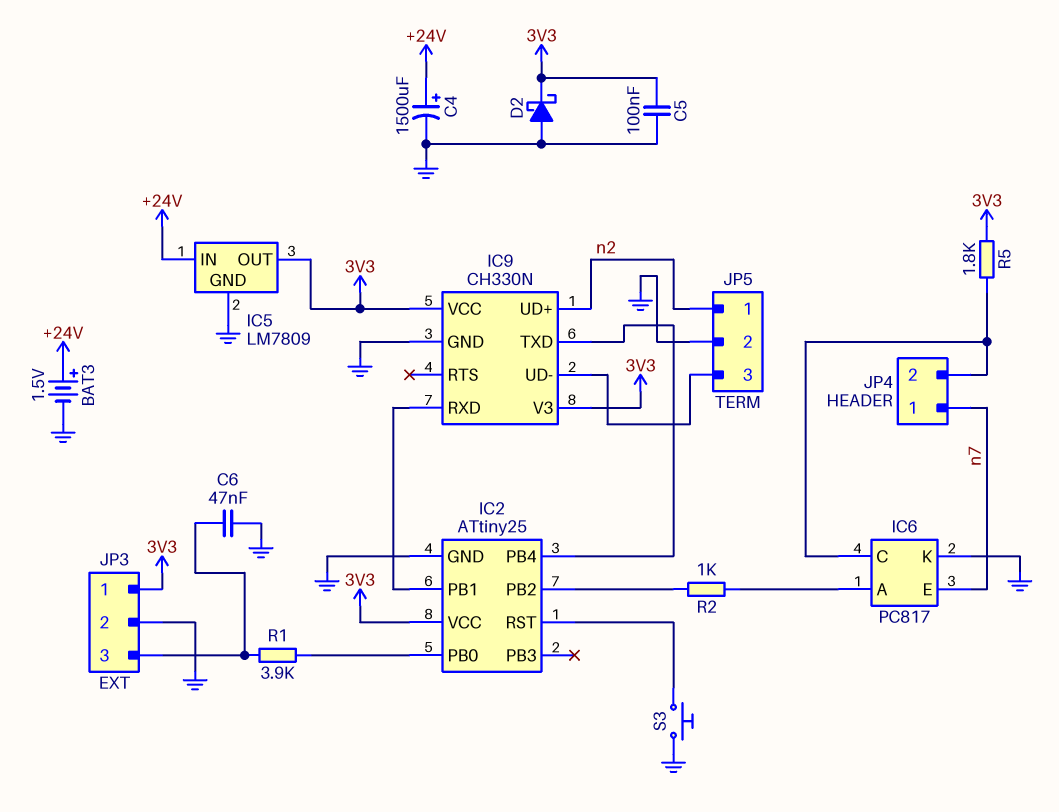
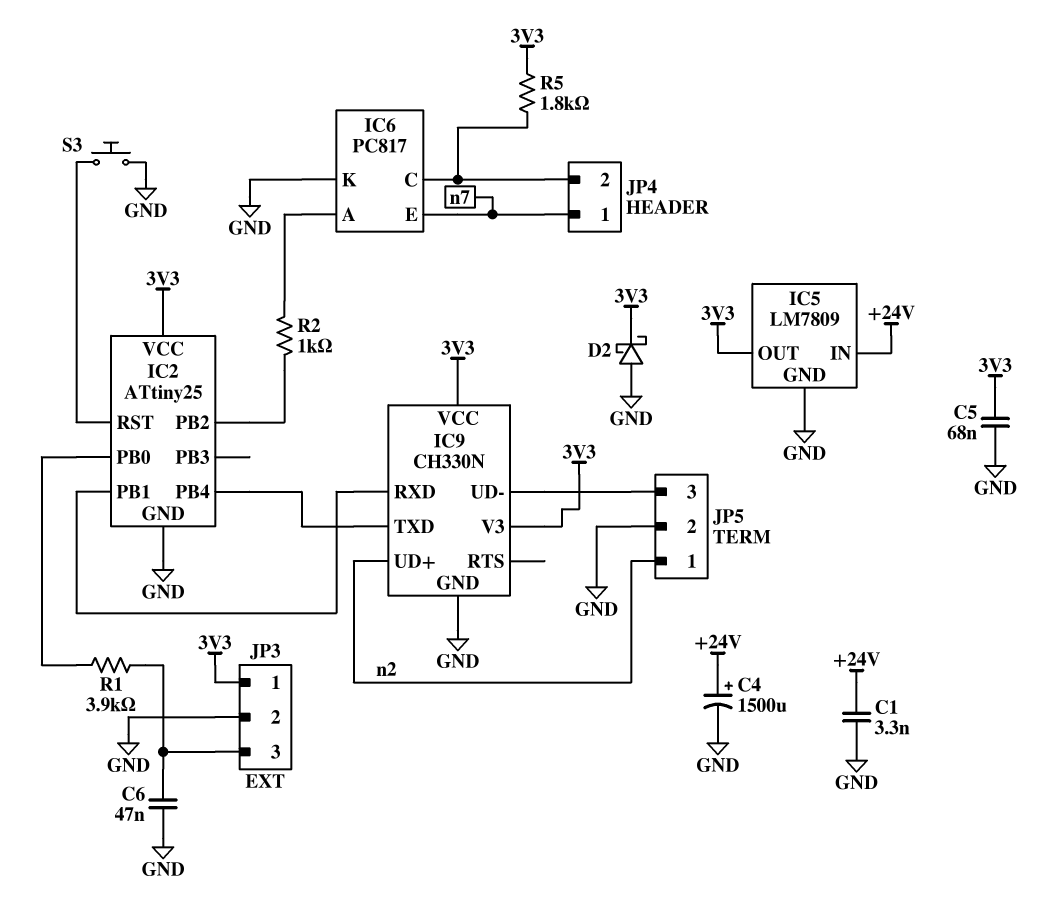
BAT3: 1.5V (plus +24V, minus GND) -> none
C1: none -> 3.3nF (+24V, GND)
C5: 100nF (3V3, GND) -> 68nF (3V3, GND)

